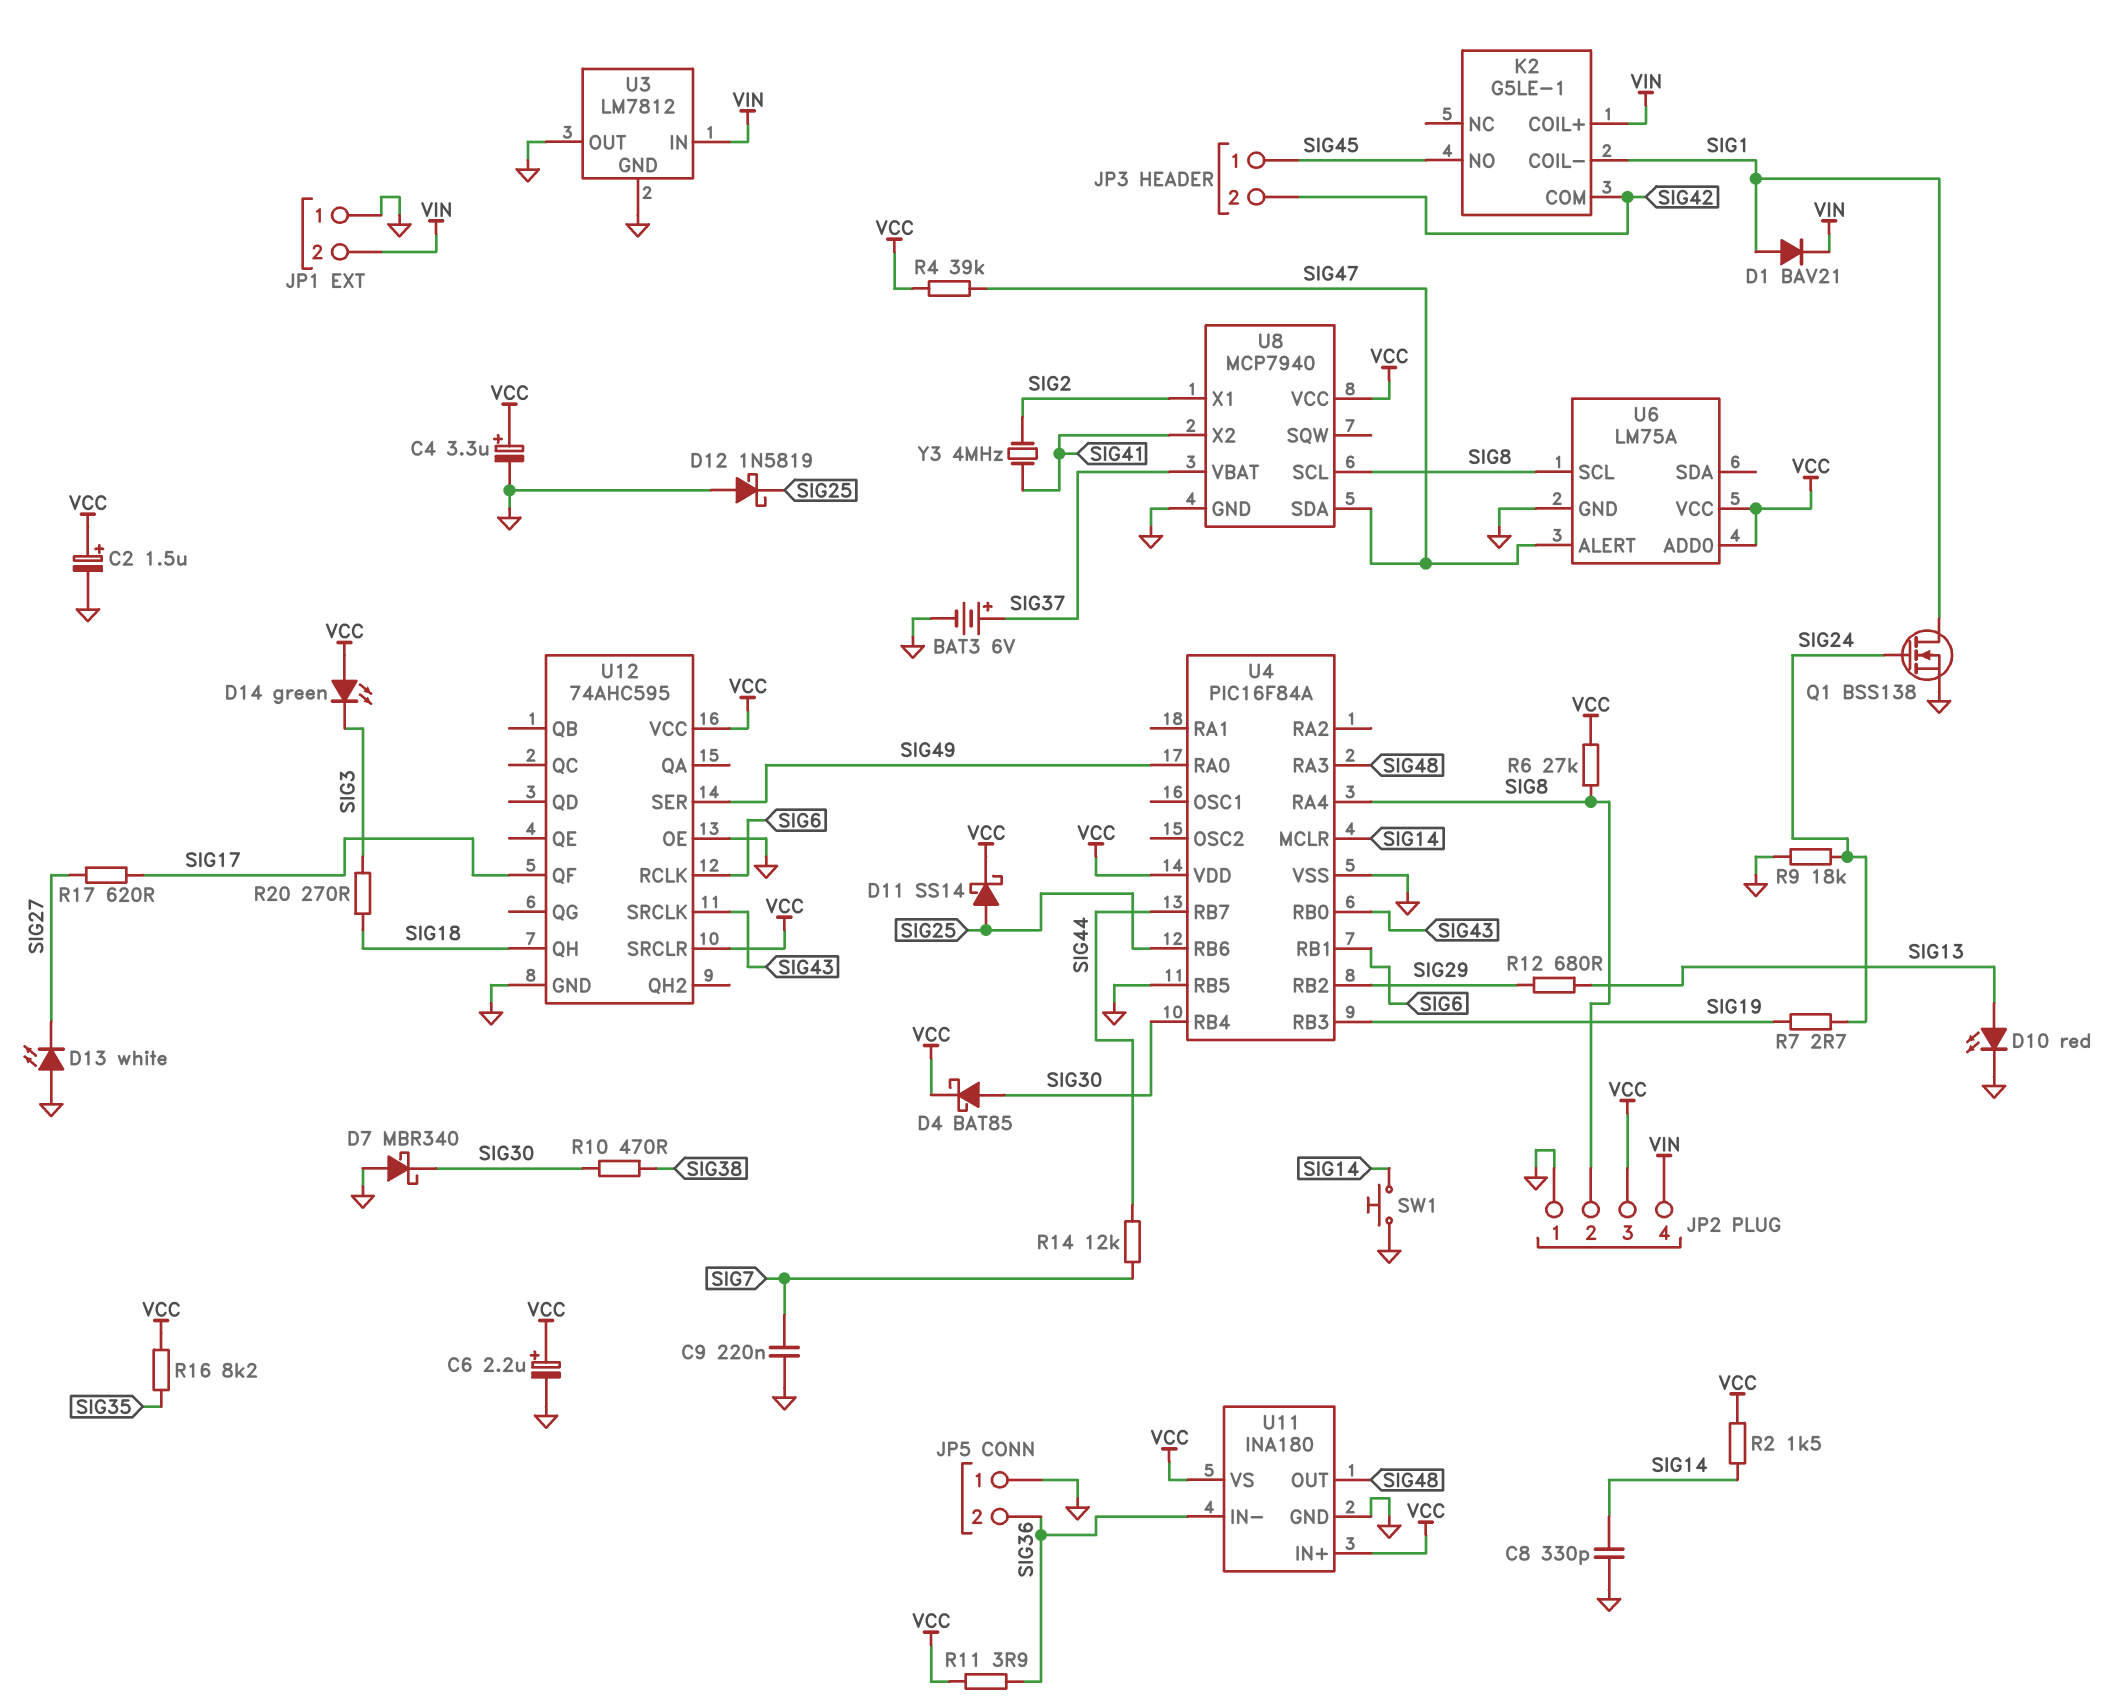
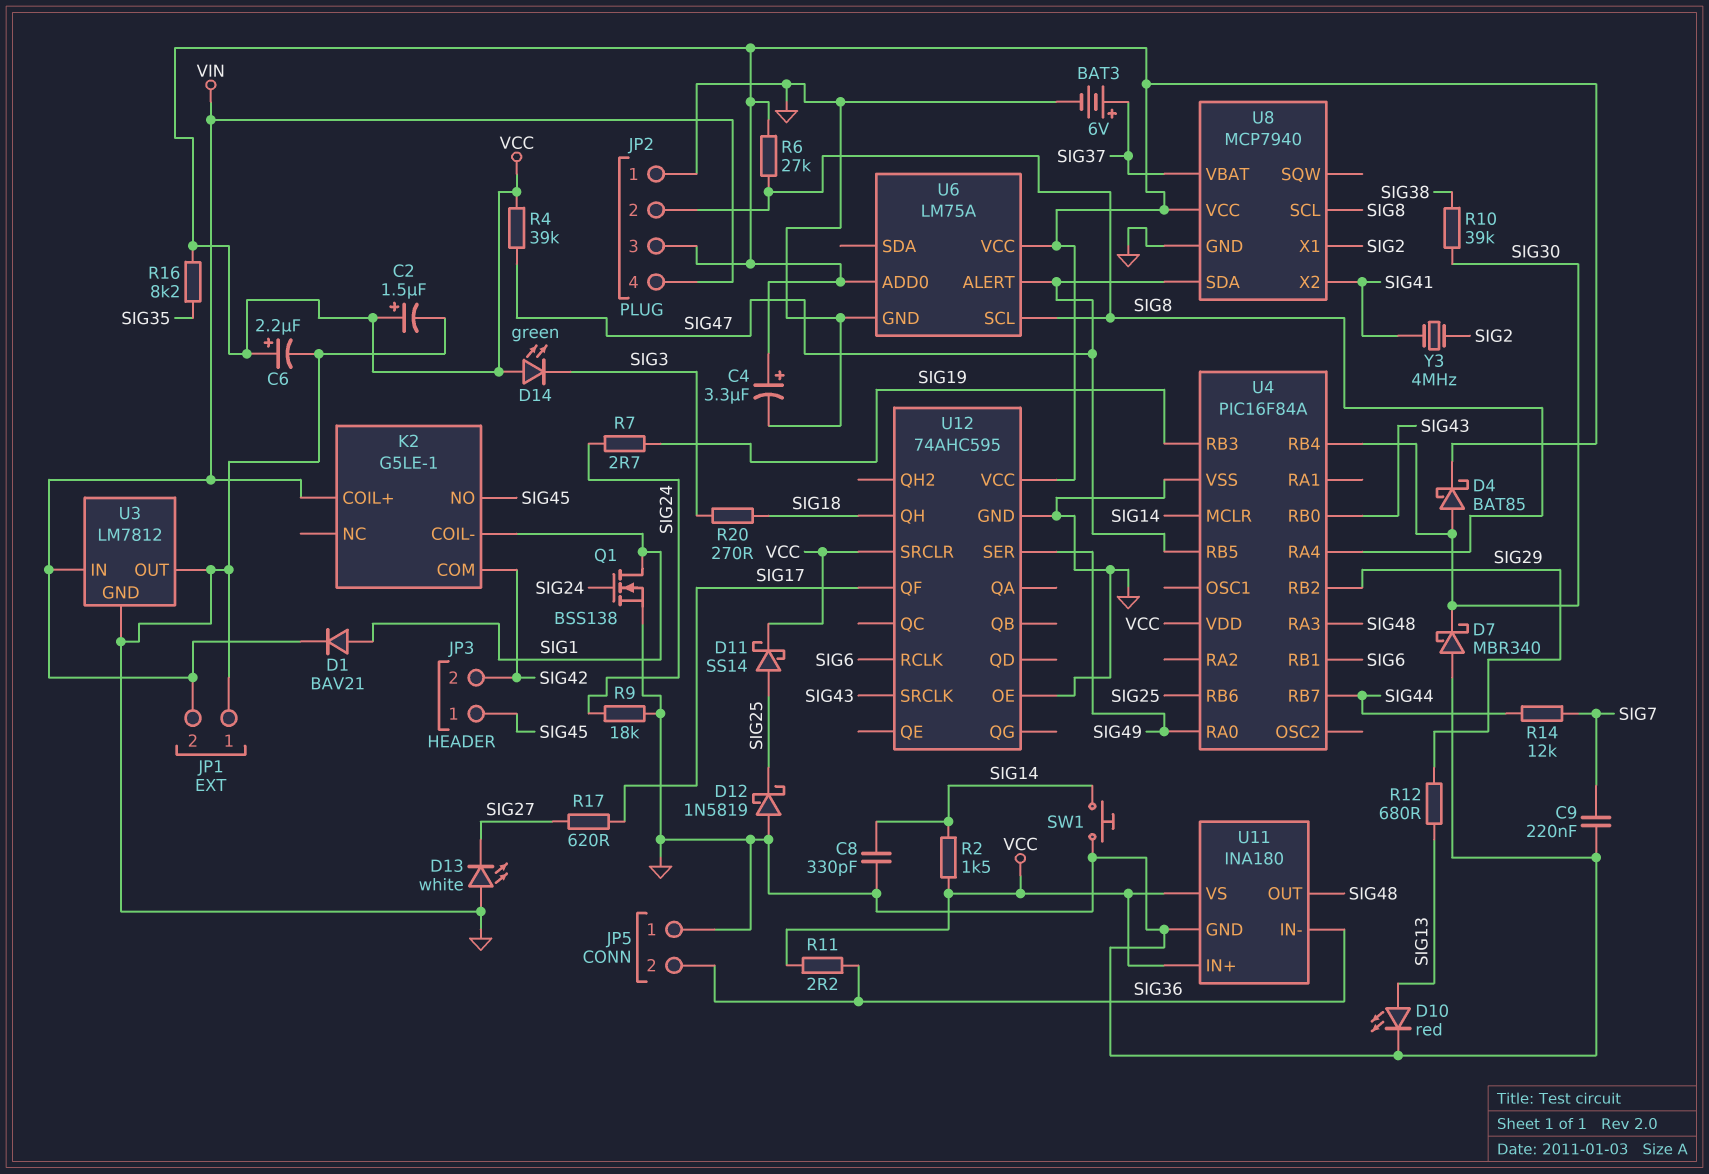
R10: 470 (SIG30, SIG38) -> 39k (SIG30, SIG38)
R11: 3.9 (SIG36, VCC) -> 2.2 (SIG36, VCC)
U4 pin RB5: GND -> SIG47

